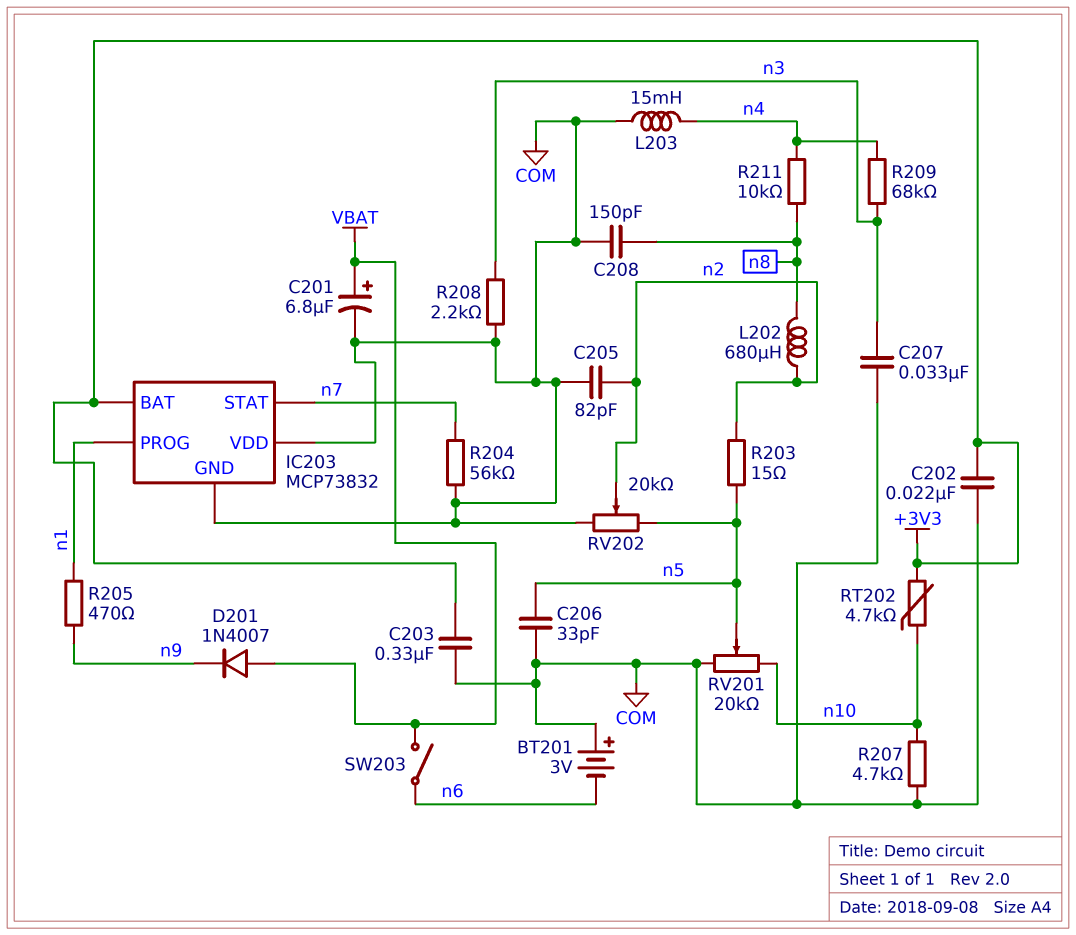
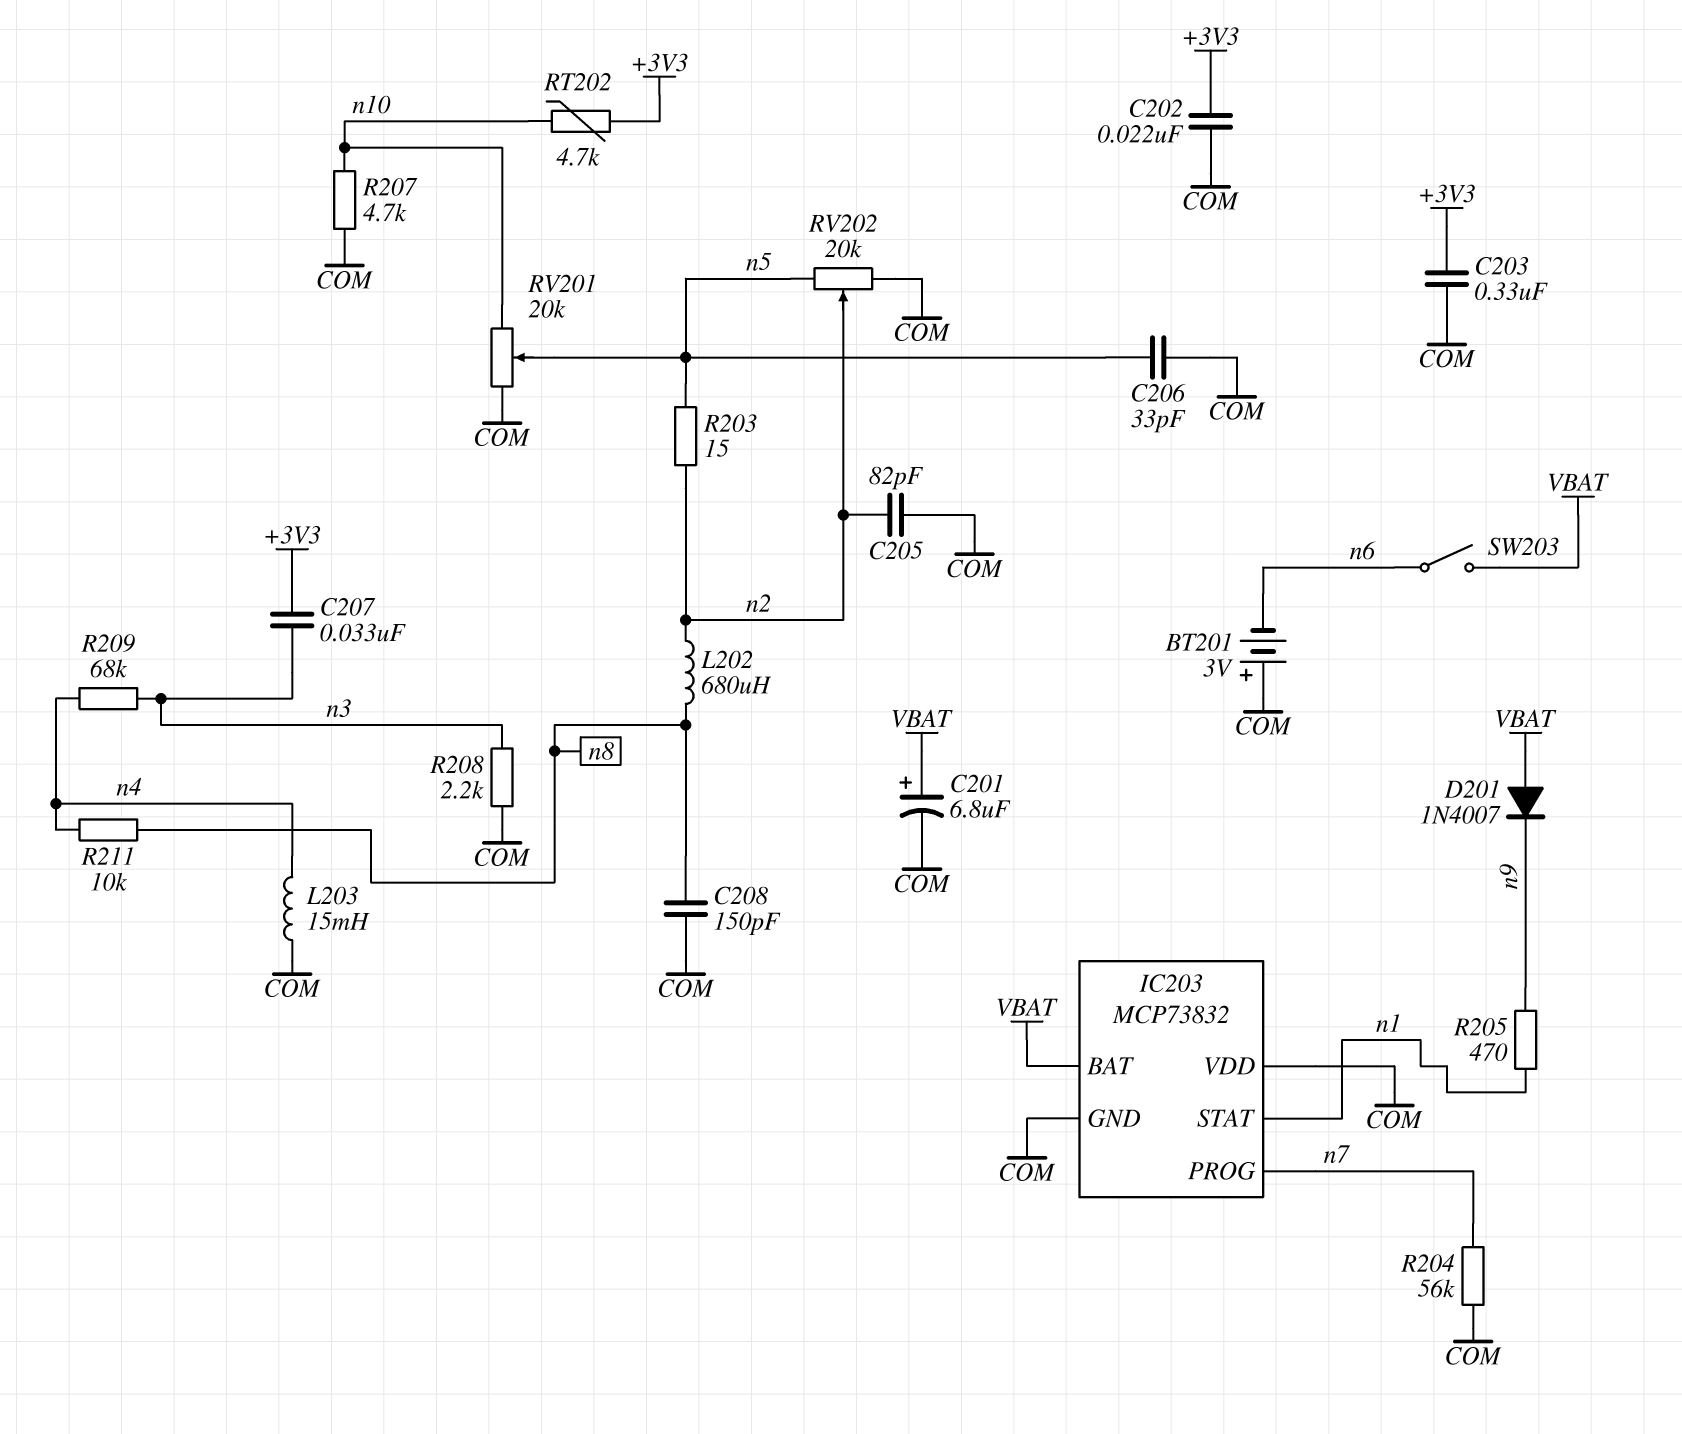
C207: 33nF (COM, n3) -> 33nF (+3V3, n3)
IC203 pin BAT: +3V3 -> VBAT
IC203 pin PROG: n1 -> n7
IC203 pin STAT: n7 -> n1

